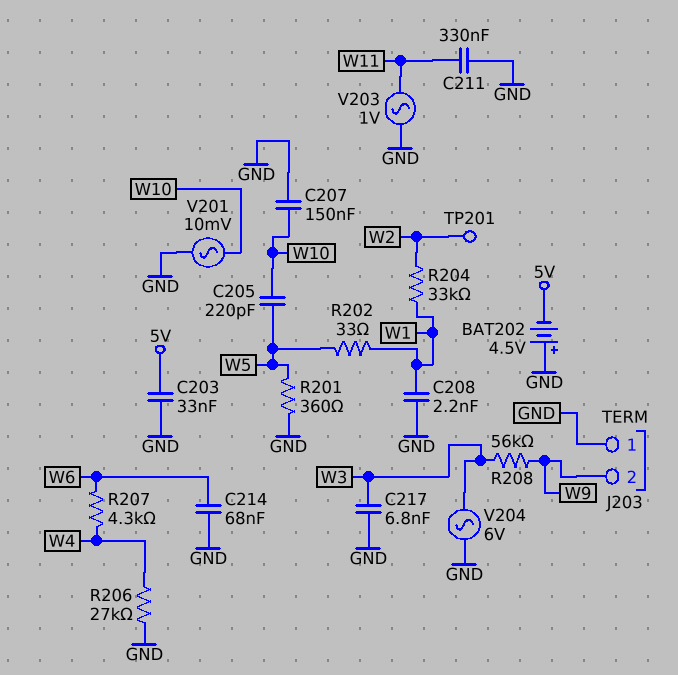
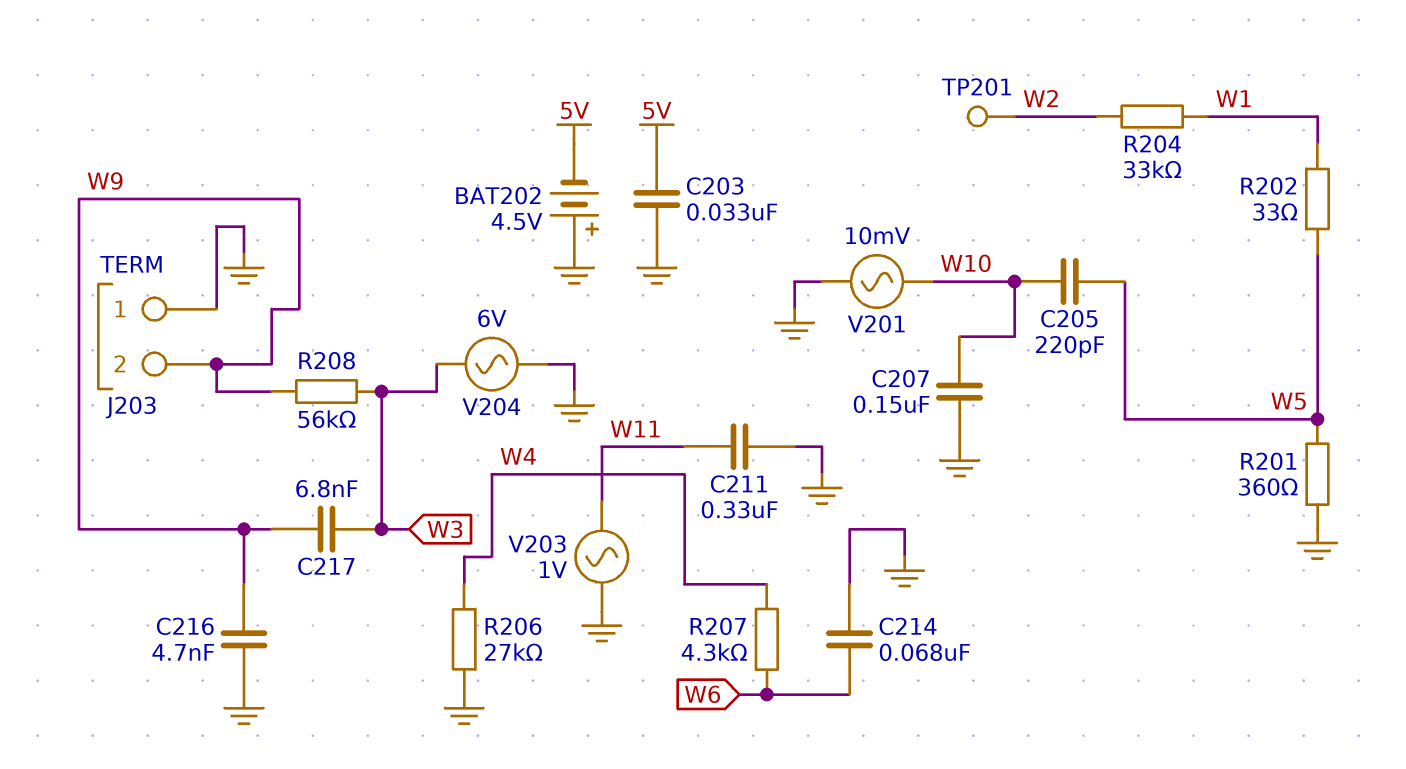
C208: 2.2nF (GND, W1) -> none
C216: none -> 4.7nF (GND, W9)
C217: 6.8nF (GND, W3) -> 6.8nF (W3, W9)

